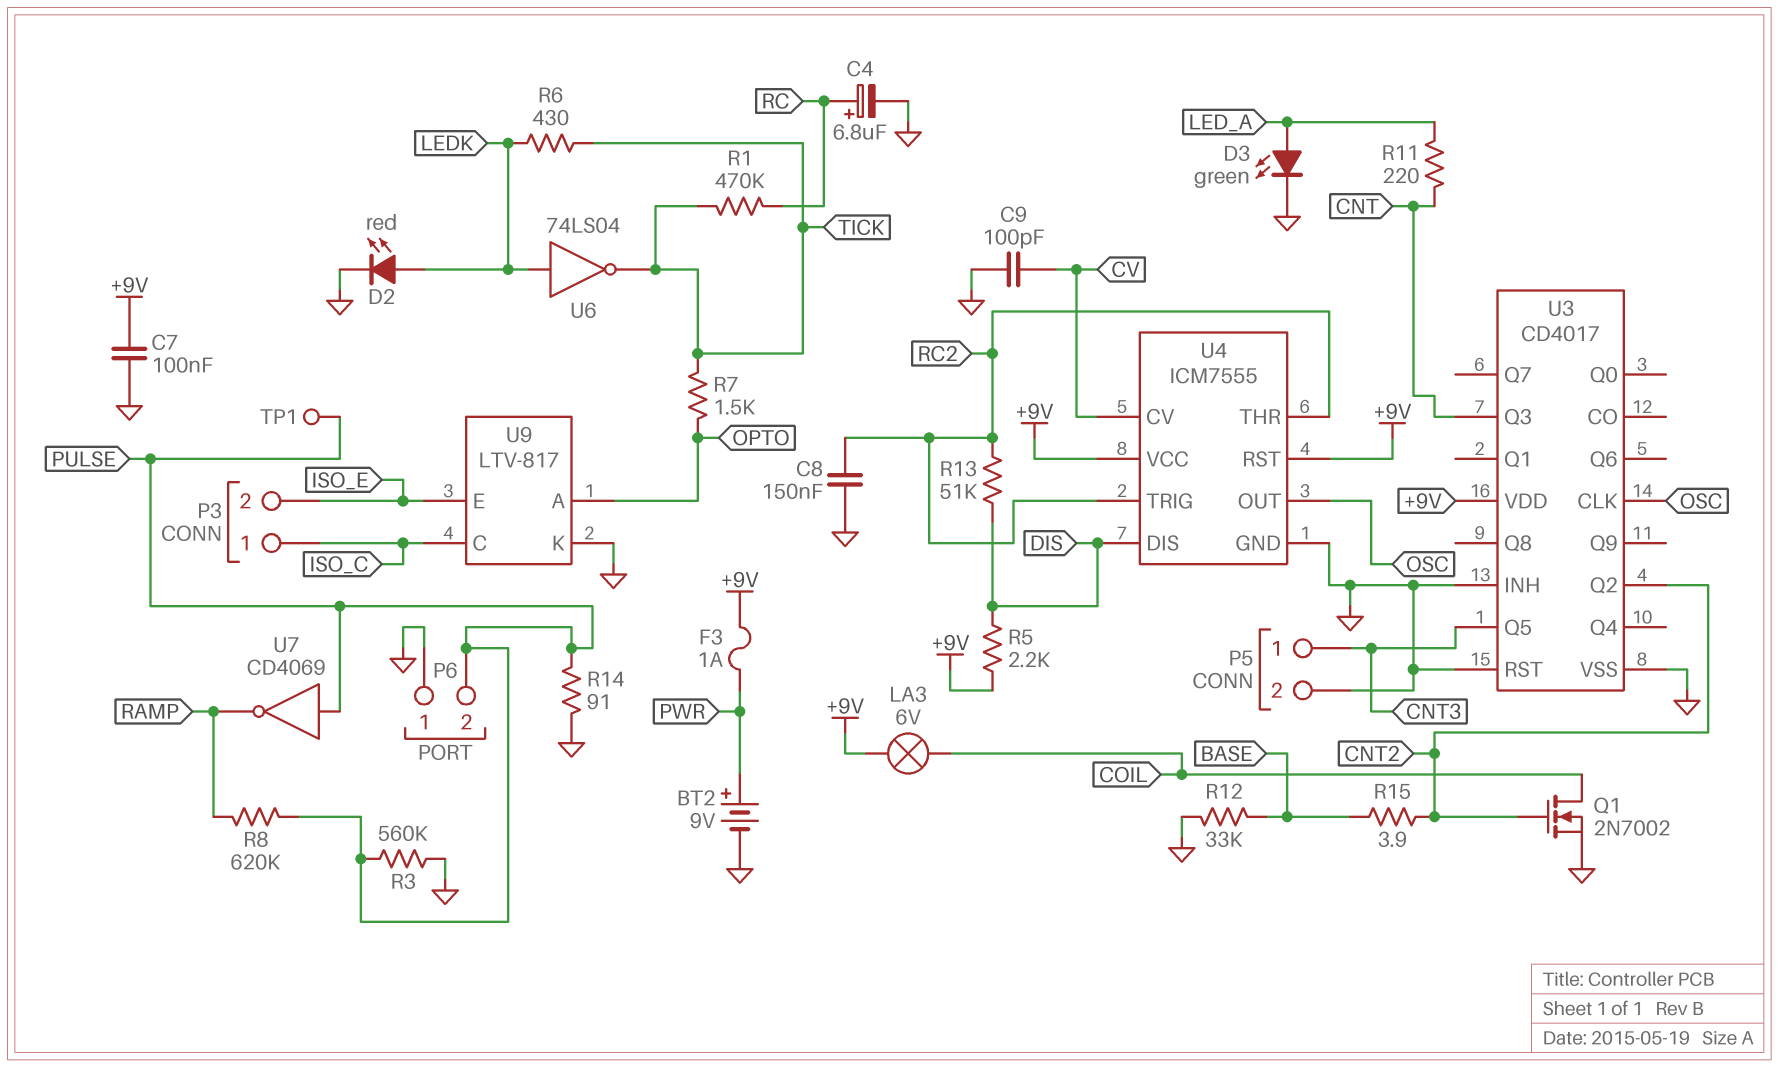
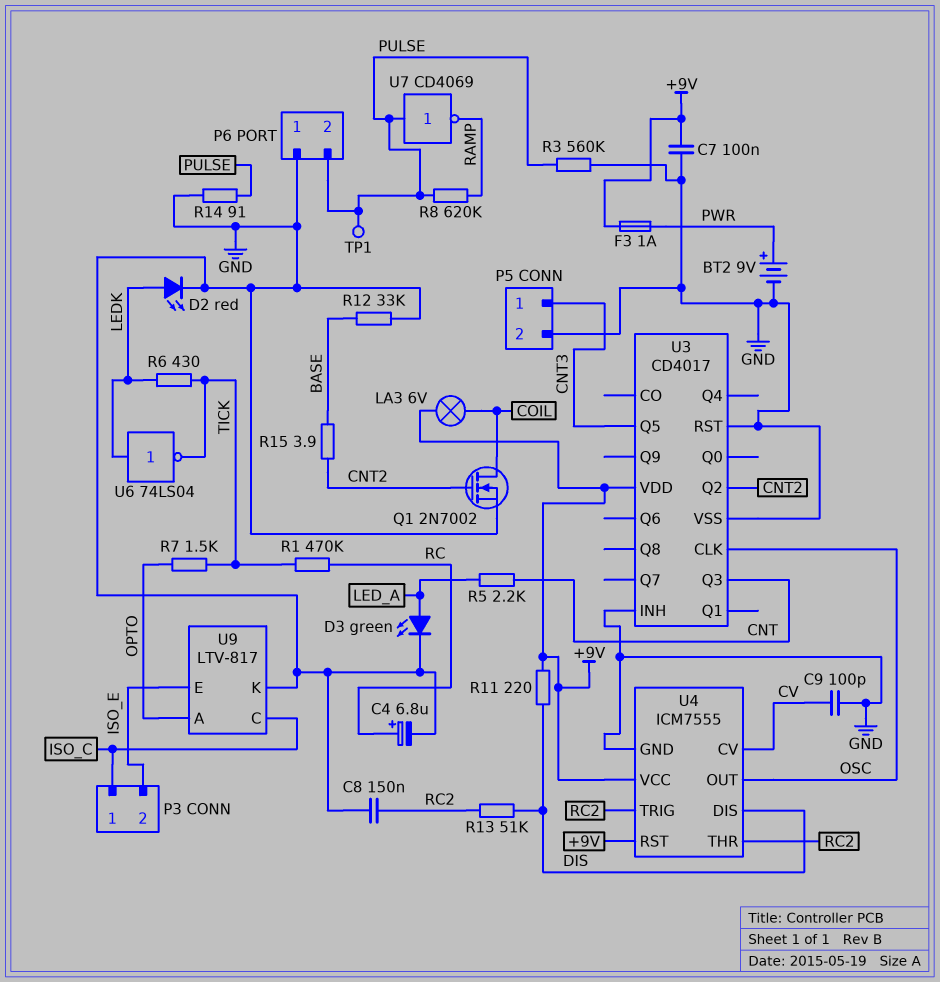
R5: 2.2k (+9V, DIS) -> 2.2k (CNT, LED_A)
R11: 220 (CNT, LED_A) -> 220 (+9V, DIS)

